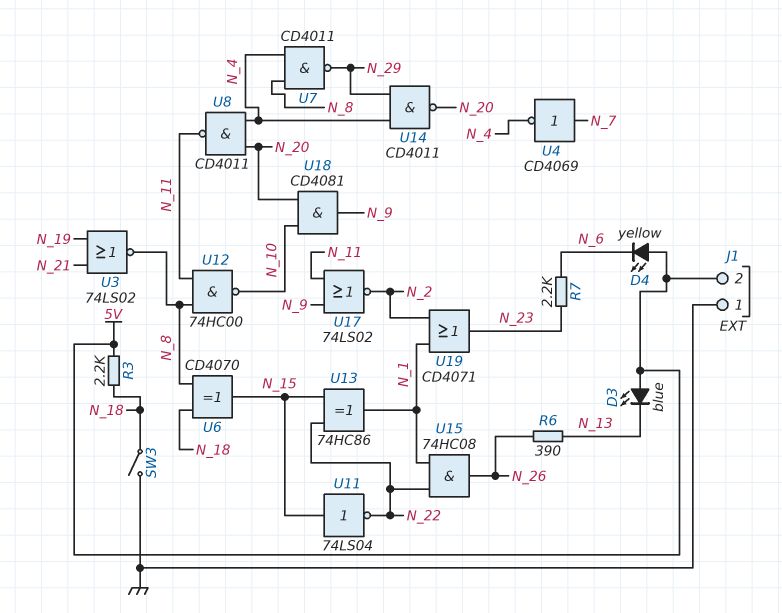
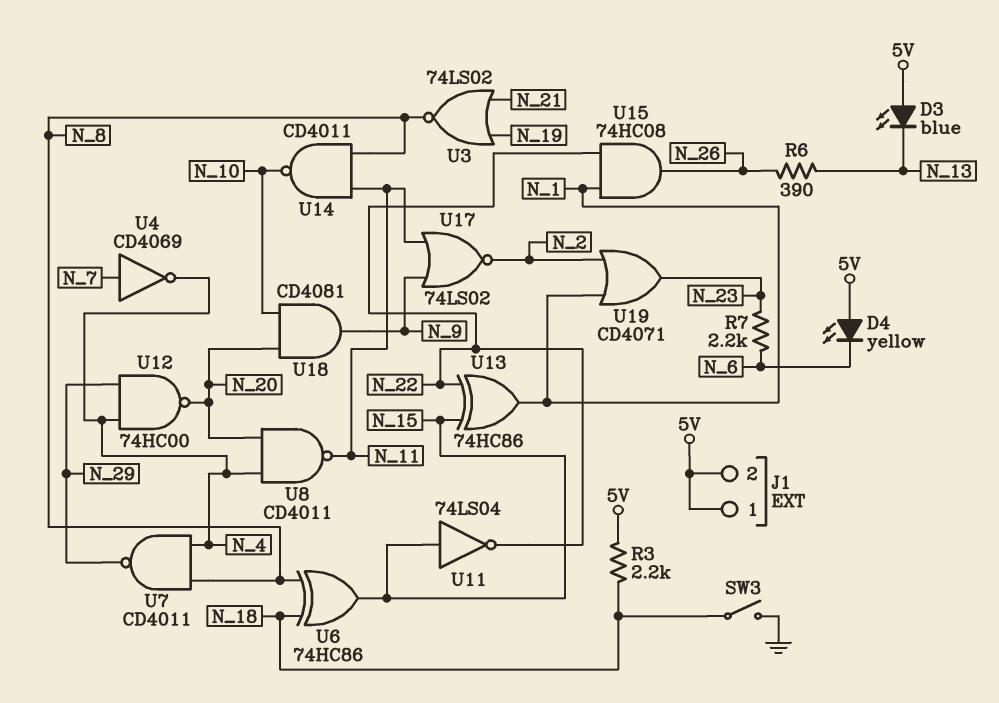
J1 pin 1: GND -> 5V
U6: XOR CD4070 (in N_8, in N_18, out N_15) -> XOR 74HC86 (in N_8, in N_18, out N_15)
U12: NAND 74HC00 (in N_8, in N_11, out N_10) -> NAND 74HC00 (in N_4, in N_29, out N_20)
U14: NAND CD4011 (in N_4, in N_29, out N_20) -> NAND CD4011 (in N_8, in N_11, out N_10)

